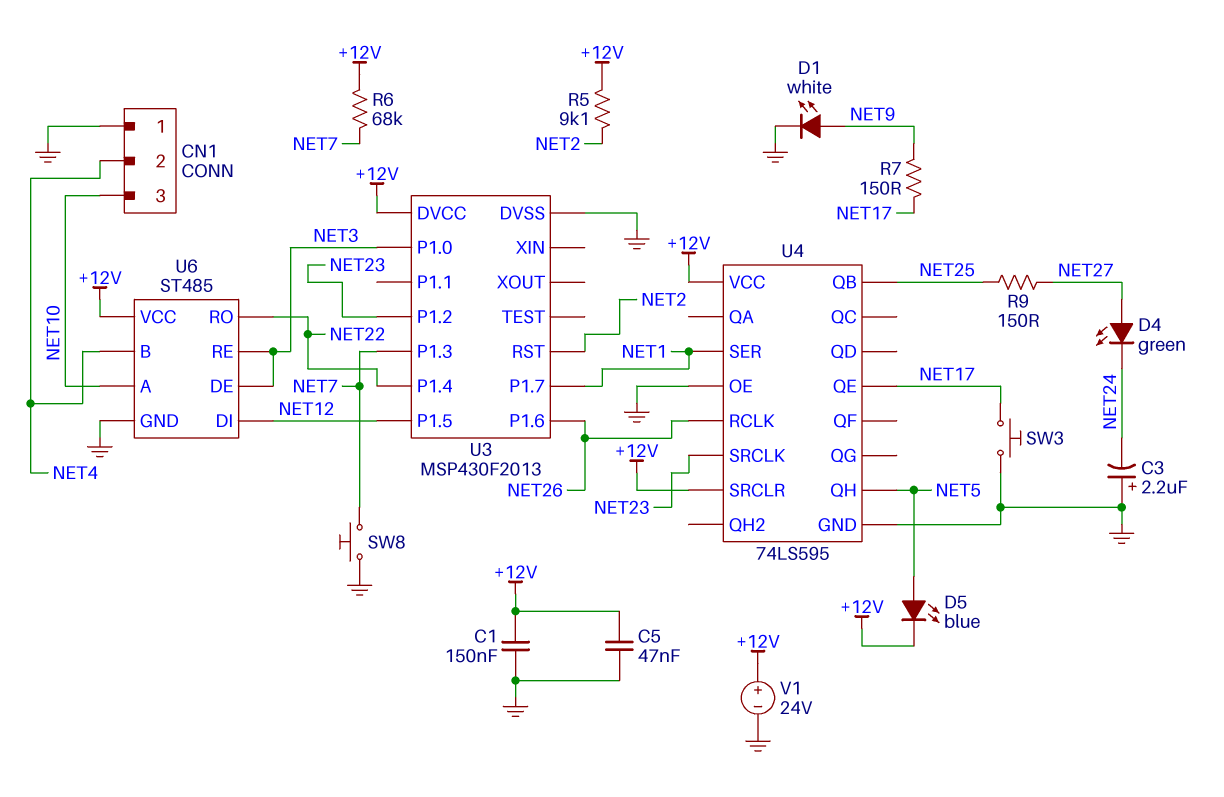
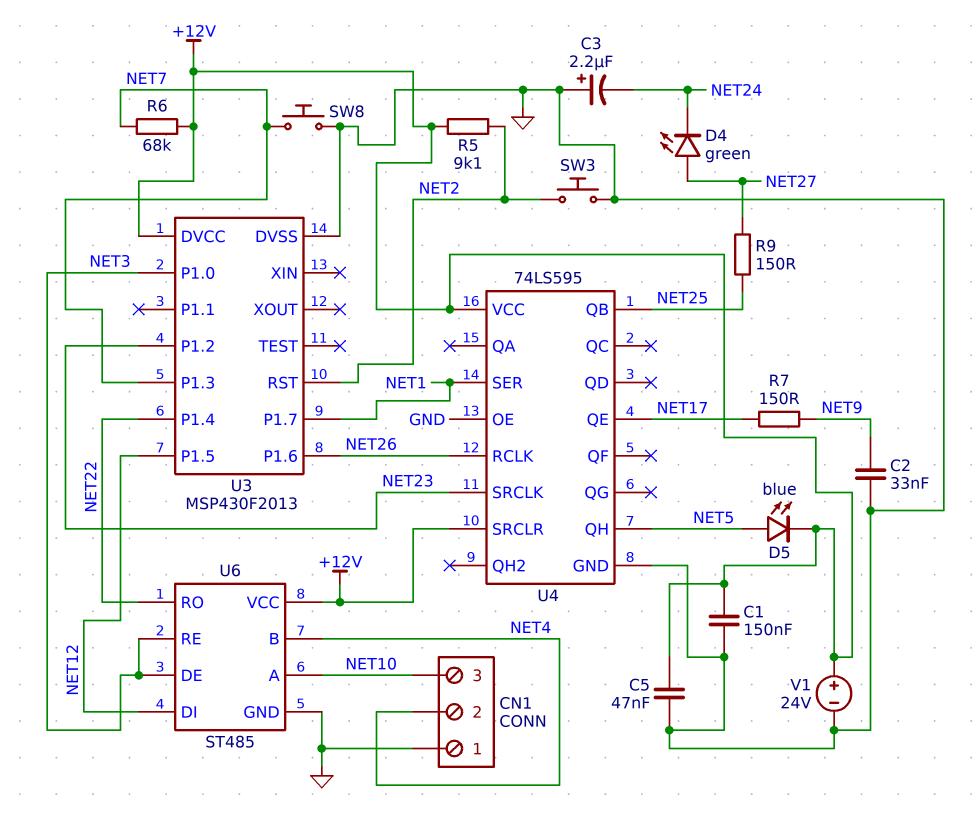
C2: none -> 33nF (GND, NET9)
D1: LED white (A NET9, K GND) -> none
SW3: button (GND, NET17) -> button (GND, NET2)

